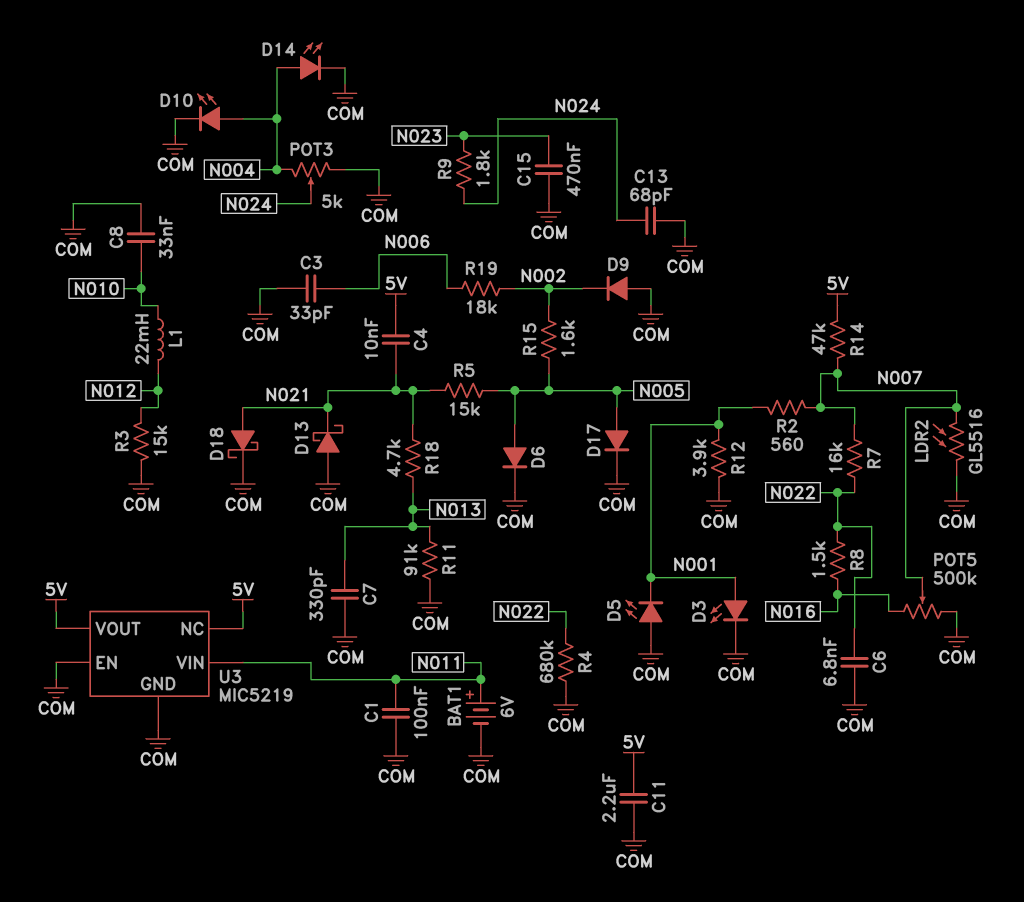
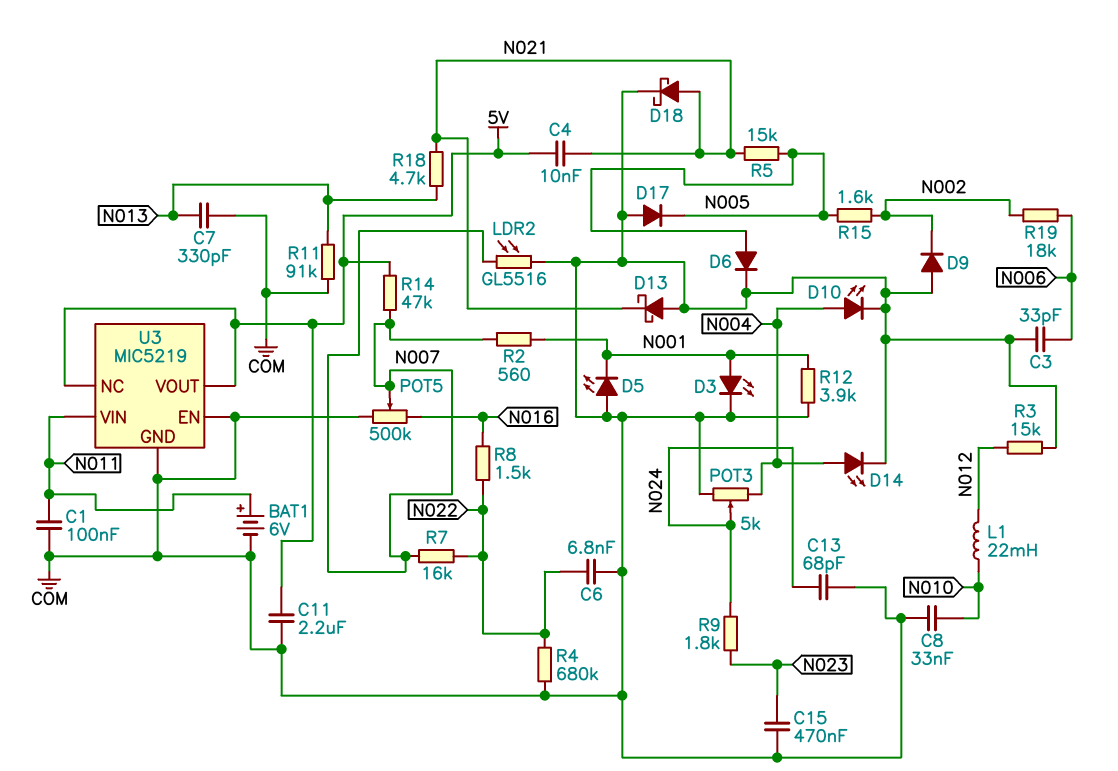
D17: diode (A N005, K COM) -> diode (A COM, K N005)

